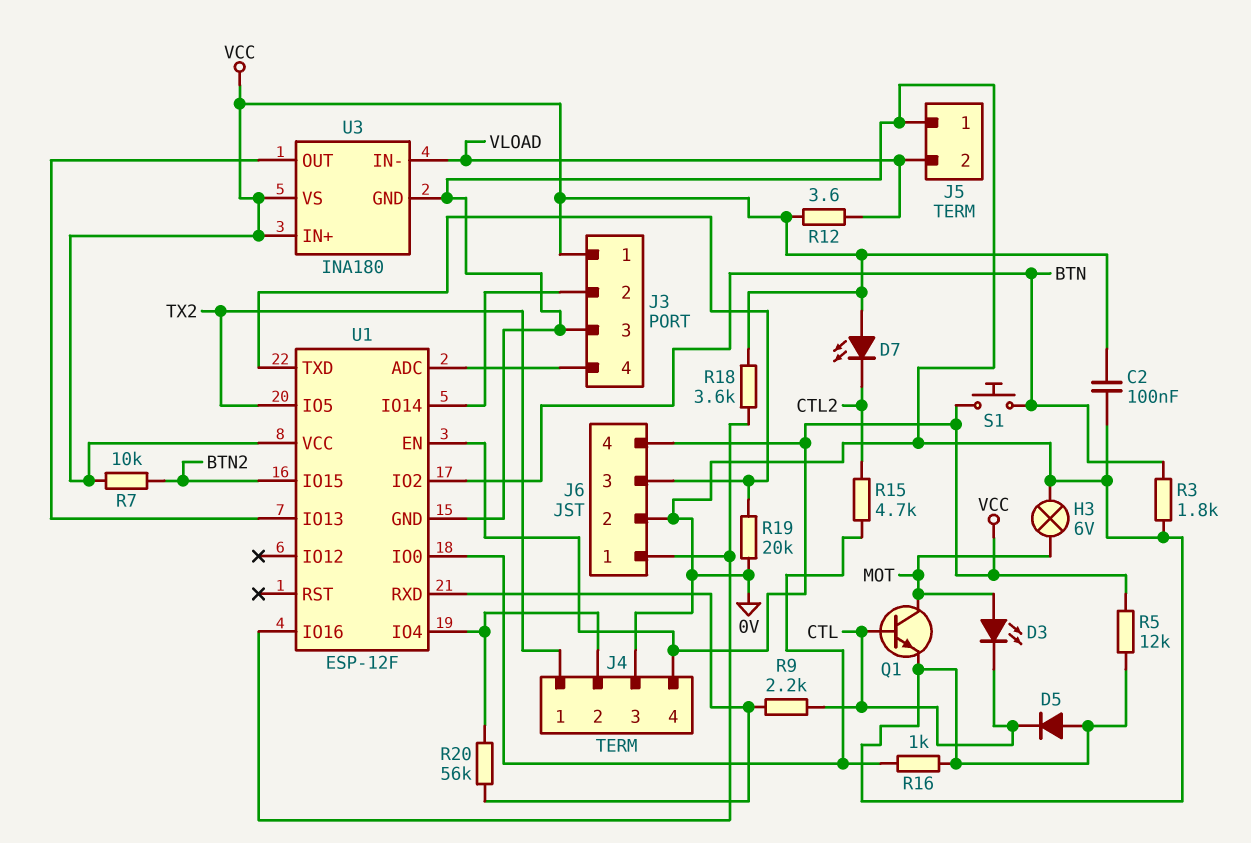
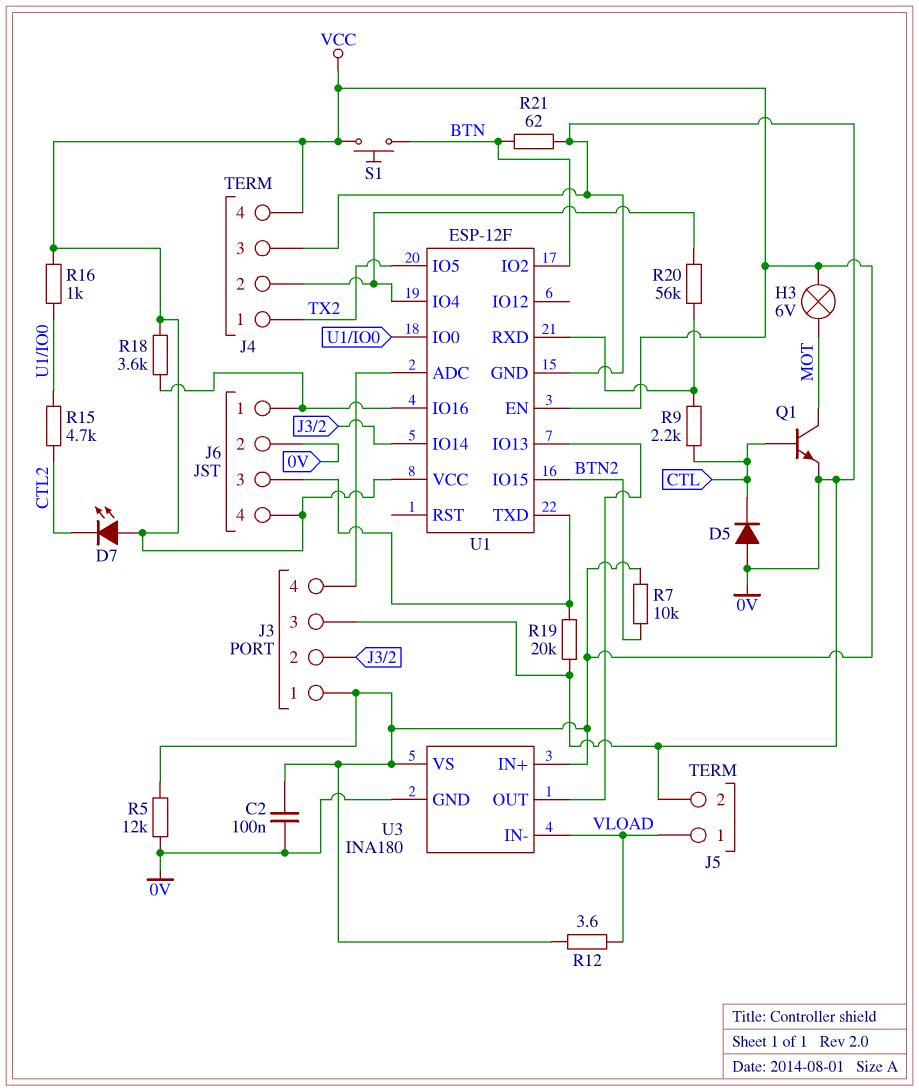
D3: LED (A MOT, K CTL) -> none
H3: lamp 6V (0V, MOT) -> lamp 6V (MOT, VCC)
J5 pin 1: 0V -> VLOAD
J5 pin 2: VLOAD -> 0V
R3: 1.8k (0V, BTN) -> none
R16: 1k (0V, U1/IO0) -> 1k (U1/IO0, VCC)
R21: none -> 62 (0V, BTN)

